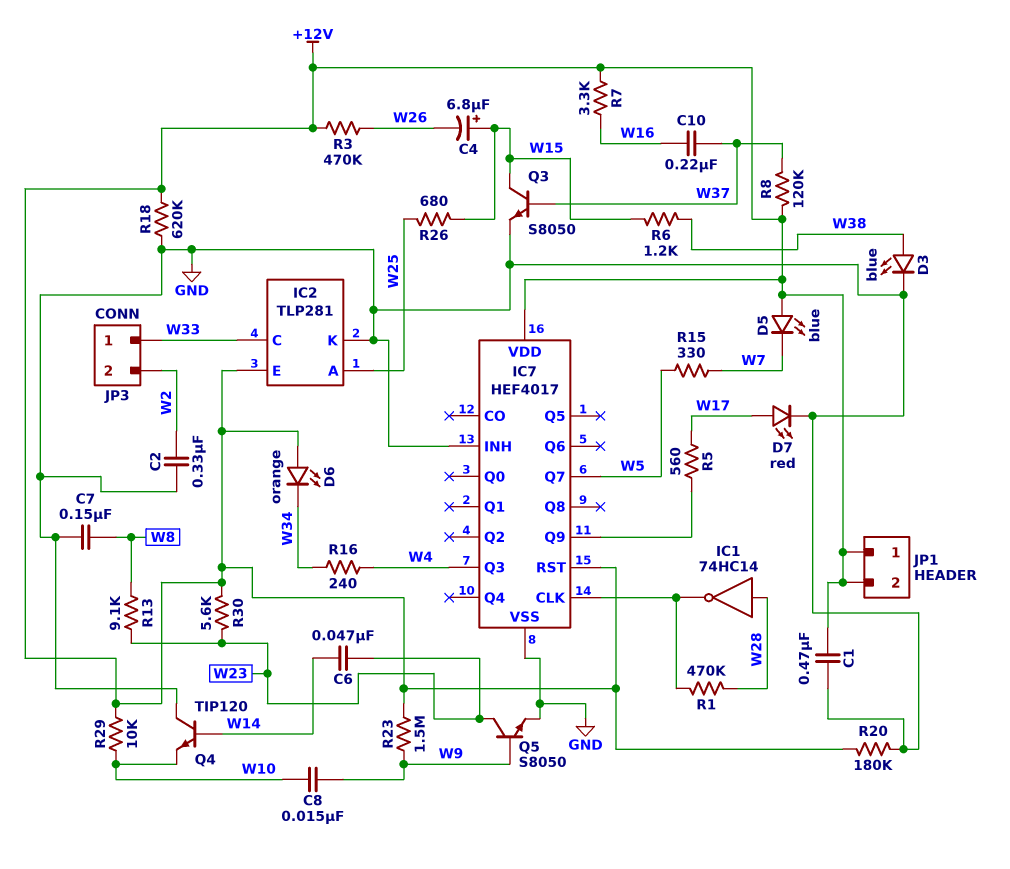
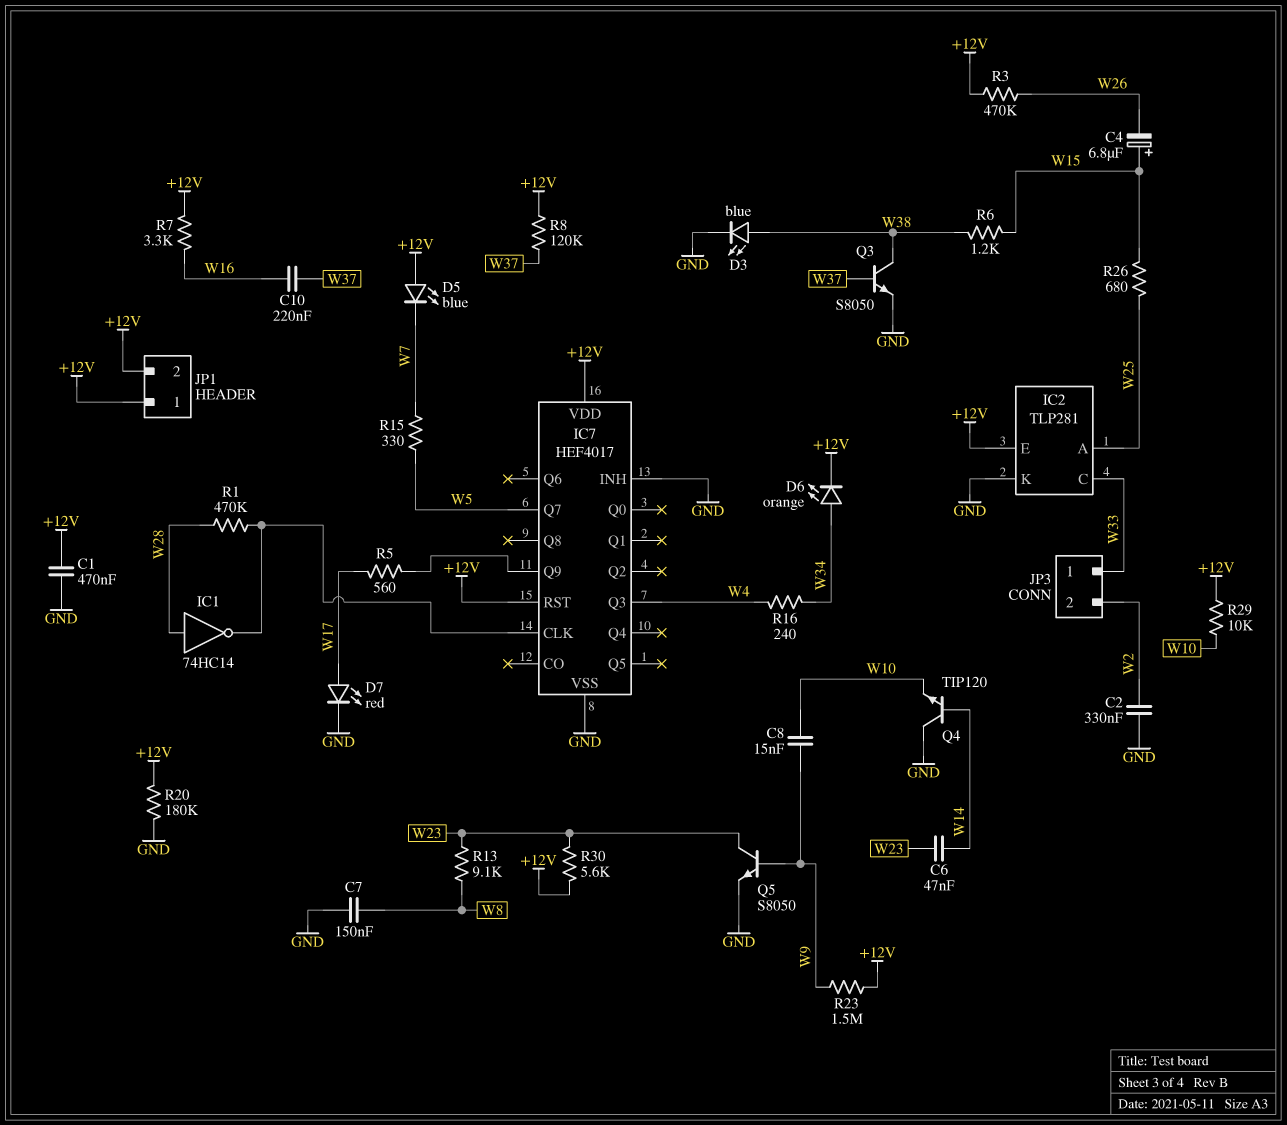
D6: LED orange (A +12V, K W34) -> LED orange (A W34, K +12V)
Q3: NPN S8050 (B W37, C W15, E GND) -> NPN S8050 (B W37, C W38, E GND)
R18: 620k (+12V, GND) -> none

